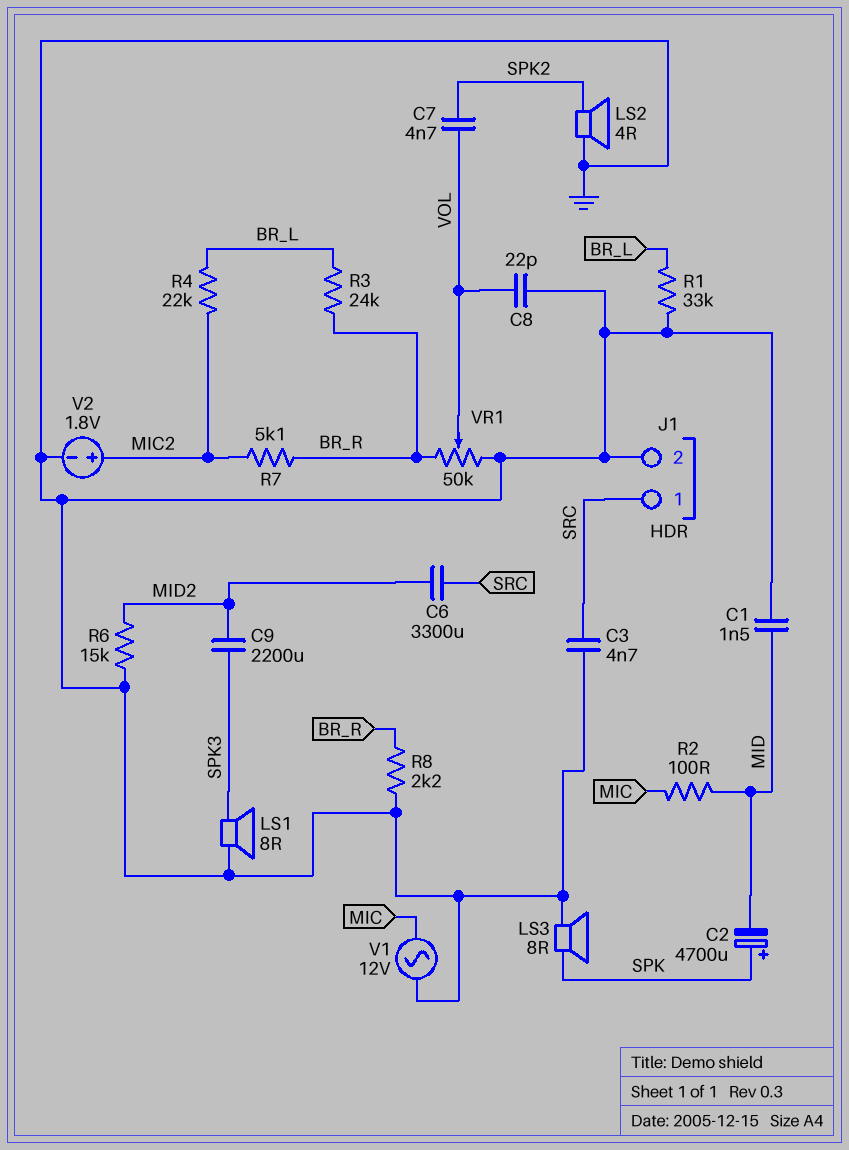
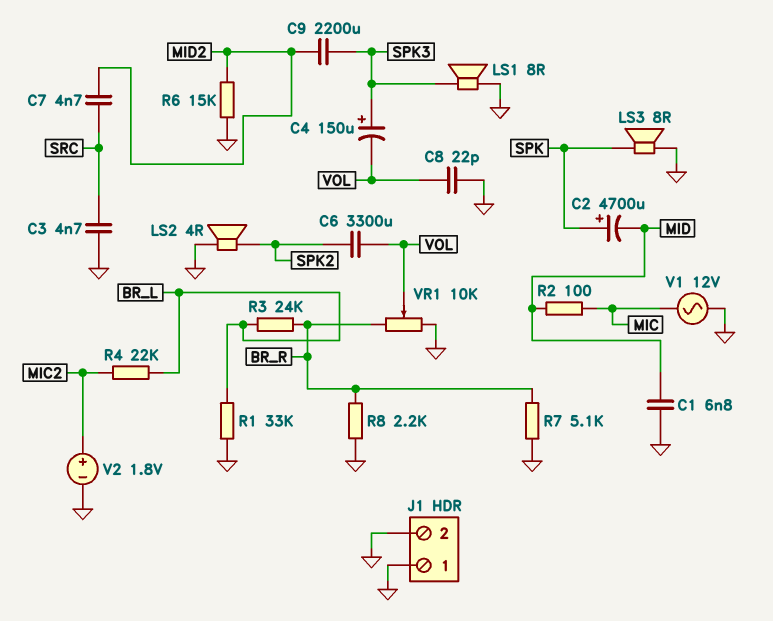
C1: 1.5nF (GND, MID) -> 6.8nF (GND, MID)
C4: none -> 150uF (plus SPK3, minus VOL)
C6: 3300uF (MID2, SRC) -> 3300uF (SPK2, VOL)
C7: 4.7nF (SPK2, VOL) -> 4.7nF (MID2, SRC)
J1 pin 1: SRC -> GND
R7: 5.1k (BR_R, MIC2) -> 5.1k (BR_R, GND)
VR1: 50k (BR_R, GND, wiper VOL) -> 10k (BR_R, GND, wiper VOL)

